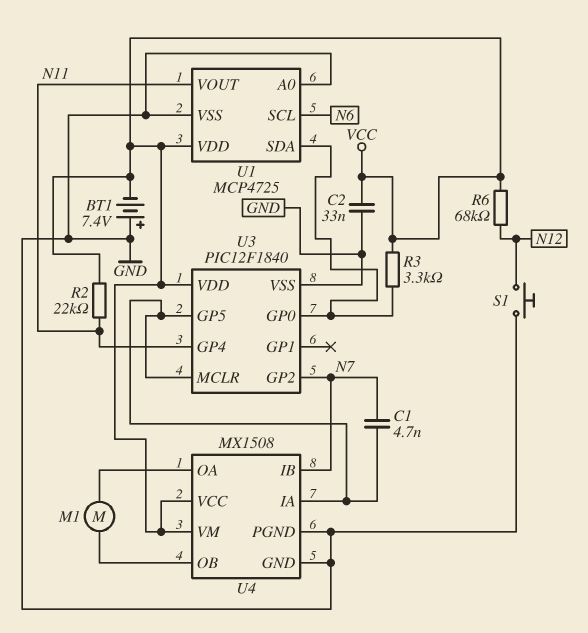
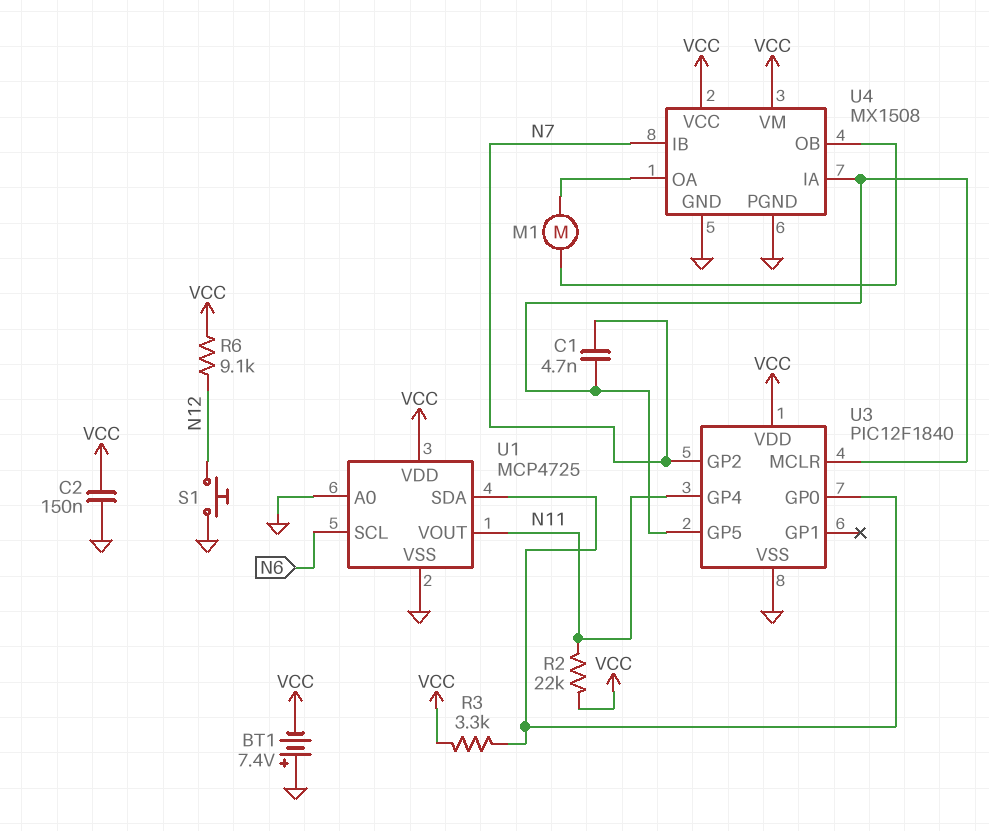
C2: 33nF (GND, VCC) -> 150nF (GND, VCC)
R6: 68k (N12, VCC) -> 9.1k (N12, VCC)

